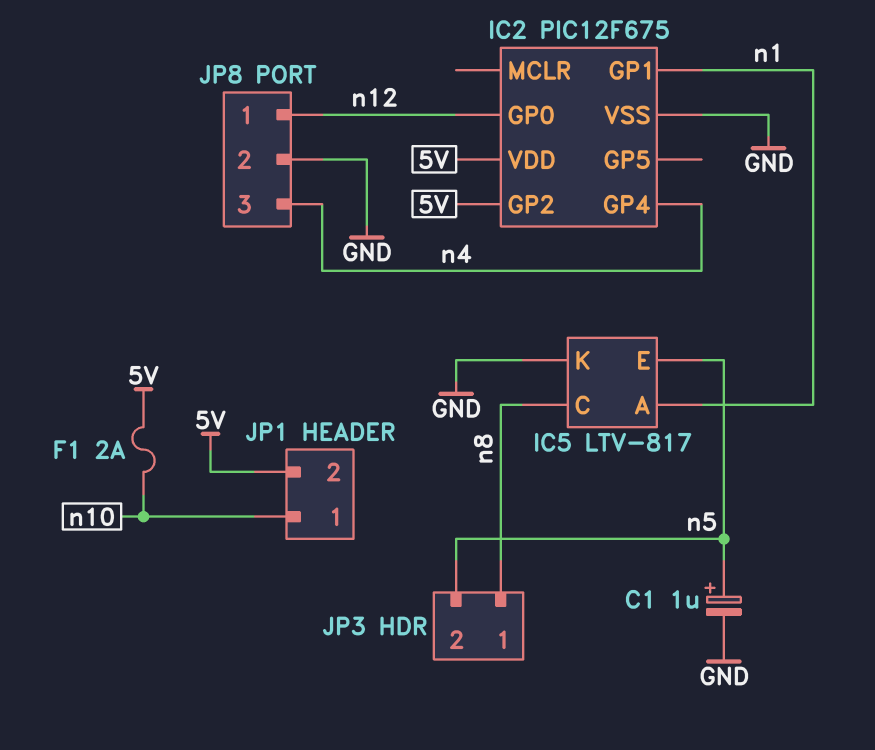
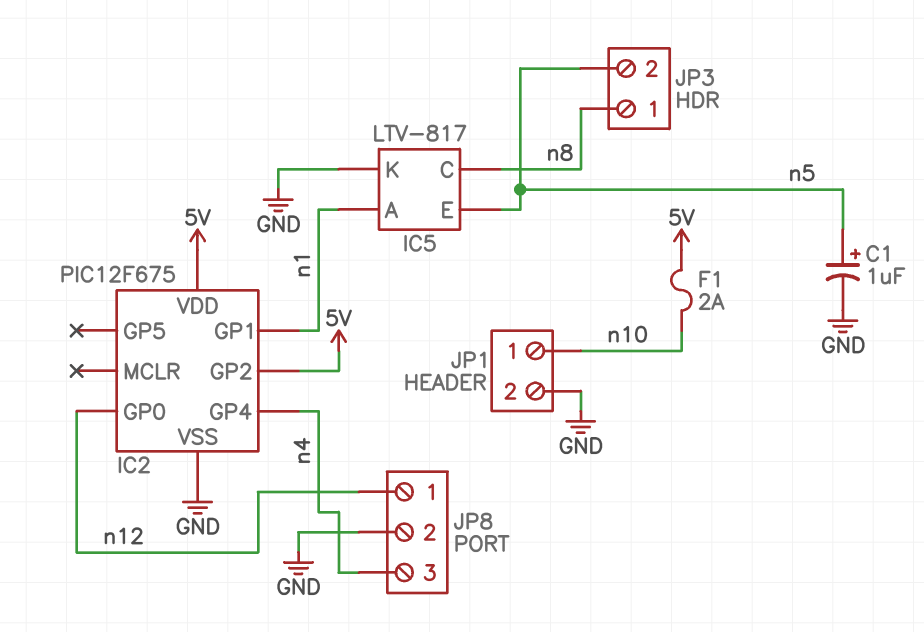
JP1 pin 2: 5V -> GND

